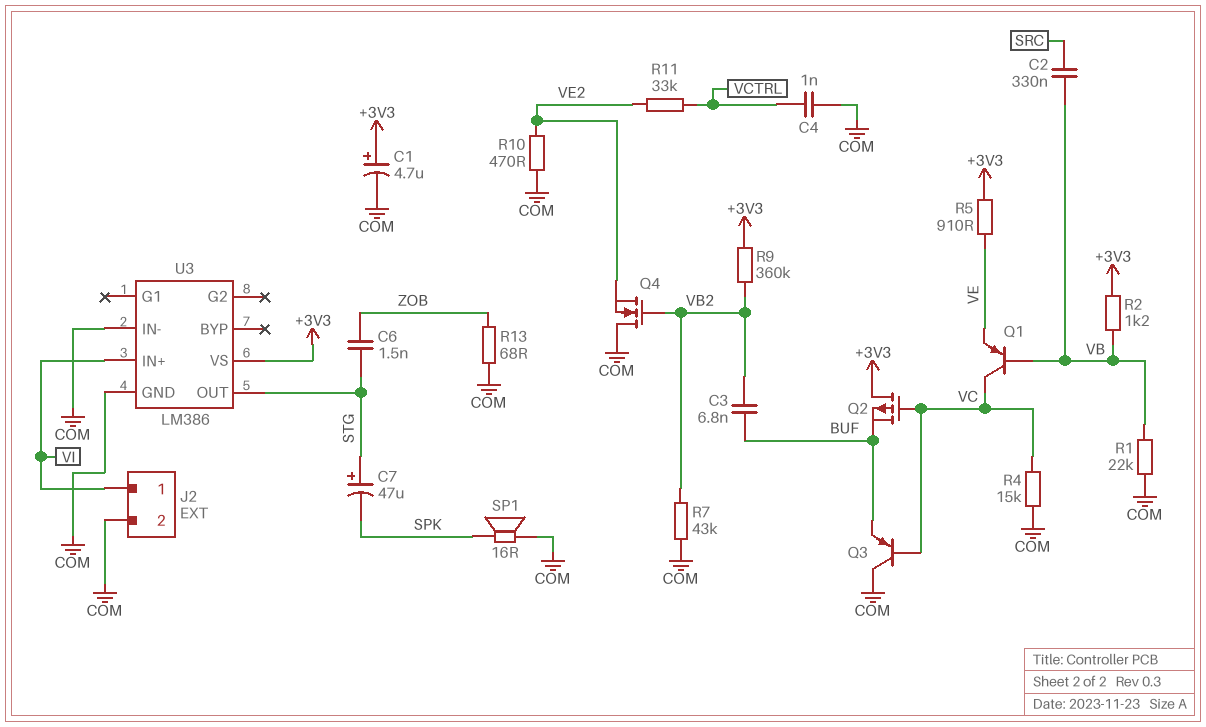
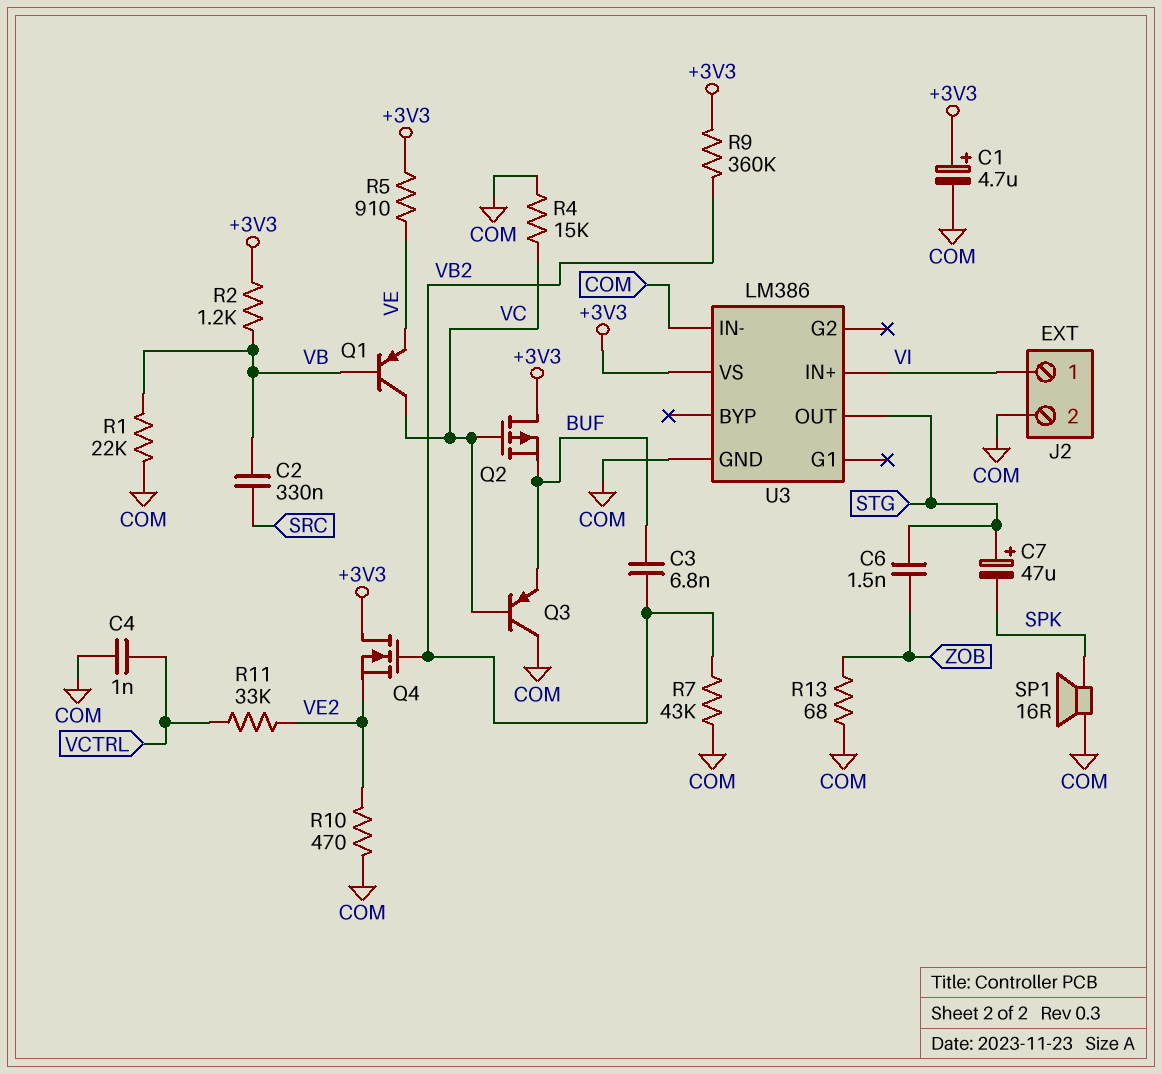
Q4: NMOS (G VB2, D COM, S VE2) -> NMOS (G VB2, D +3V3, S VE2)

